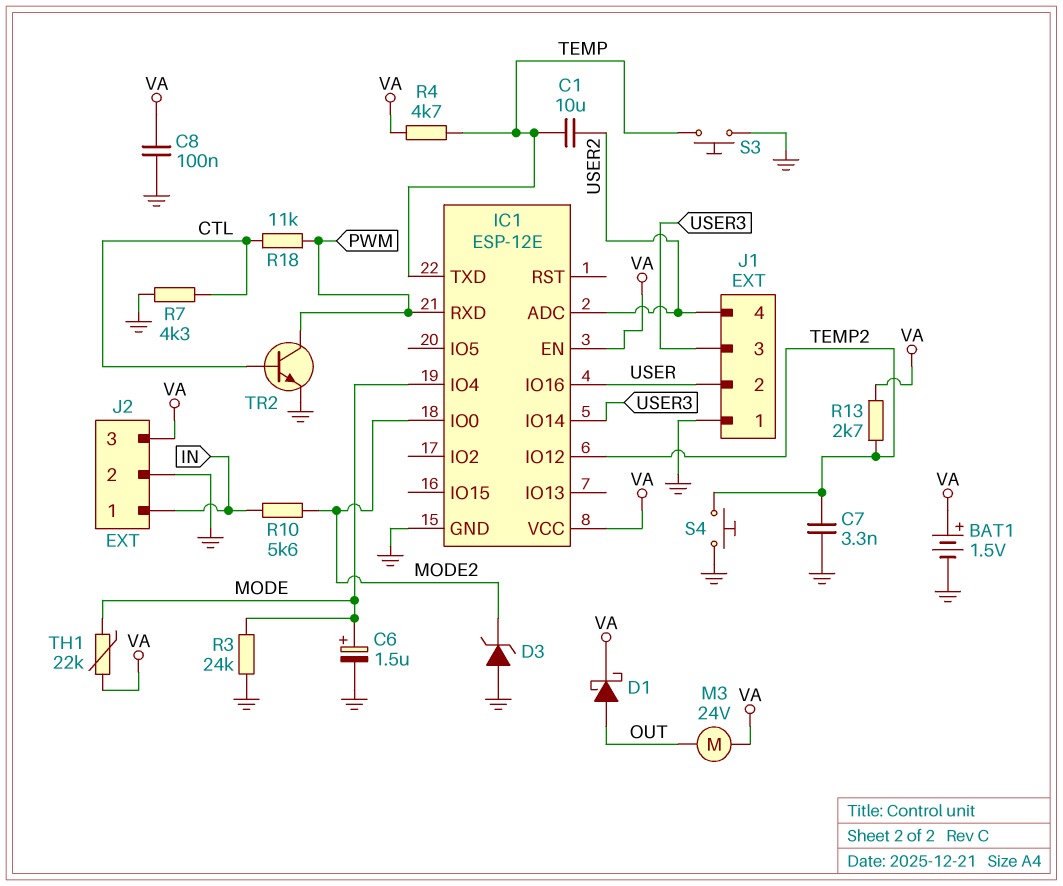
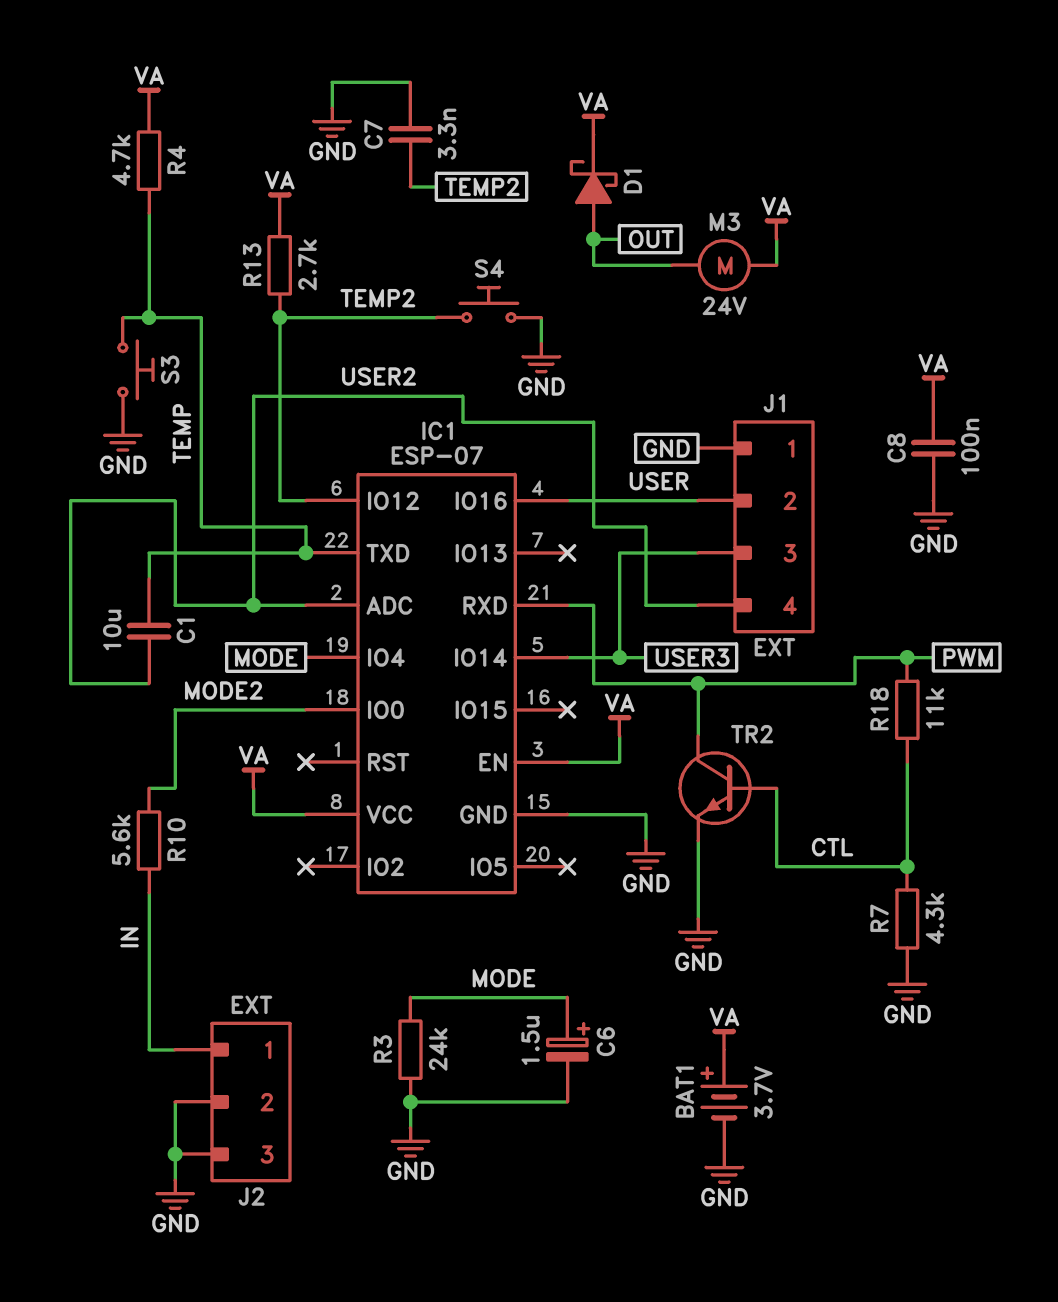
BAT1: 1.5V (plus VA, minus GND) -> 3.7V (plus VA, minus GND)
D3: zener (A GND, K MODE2) -> none
IC1: ESP-12E -> ESP-07
J2 pin 3: VA -> GND
TH1: 22k (MODE, VA) -> none

